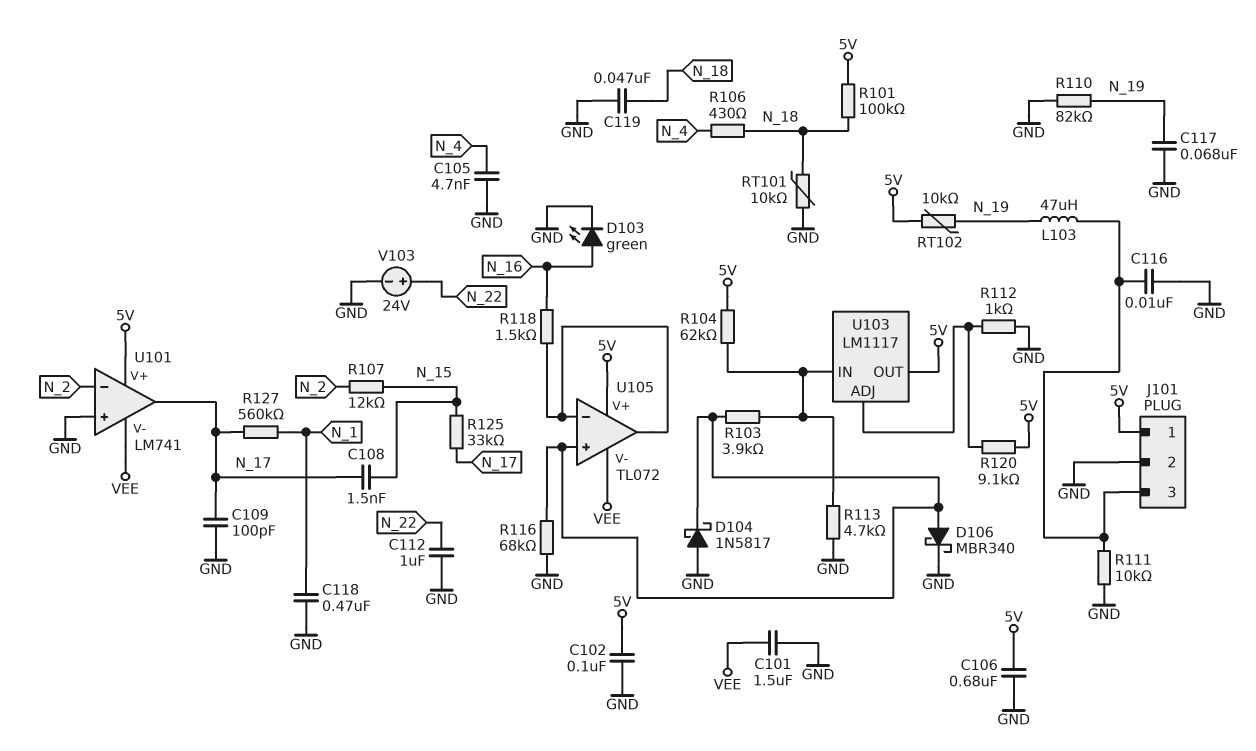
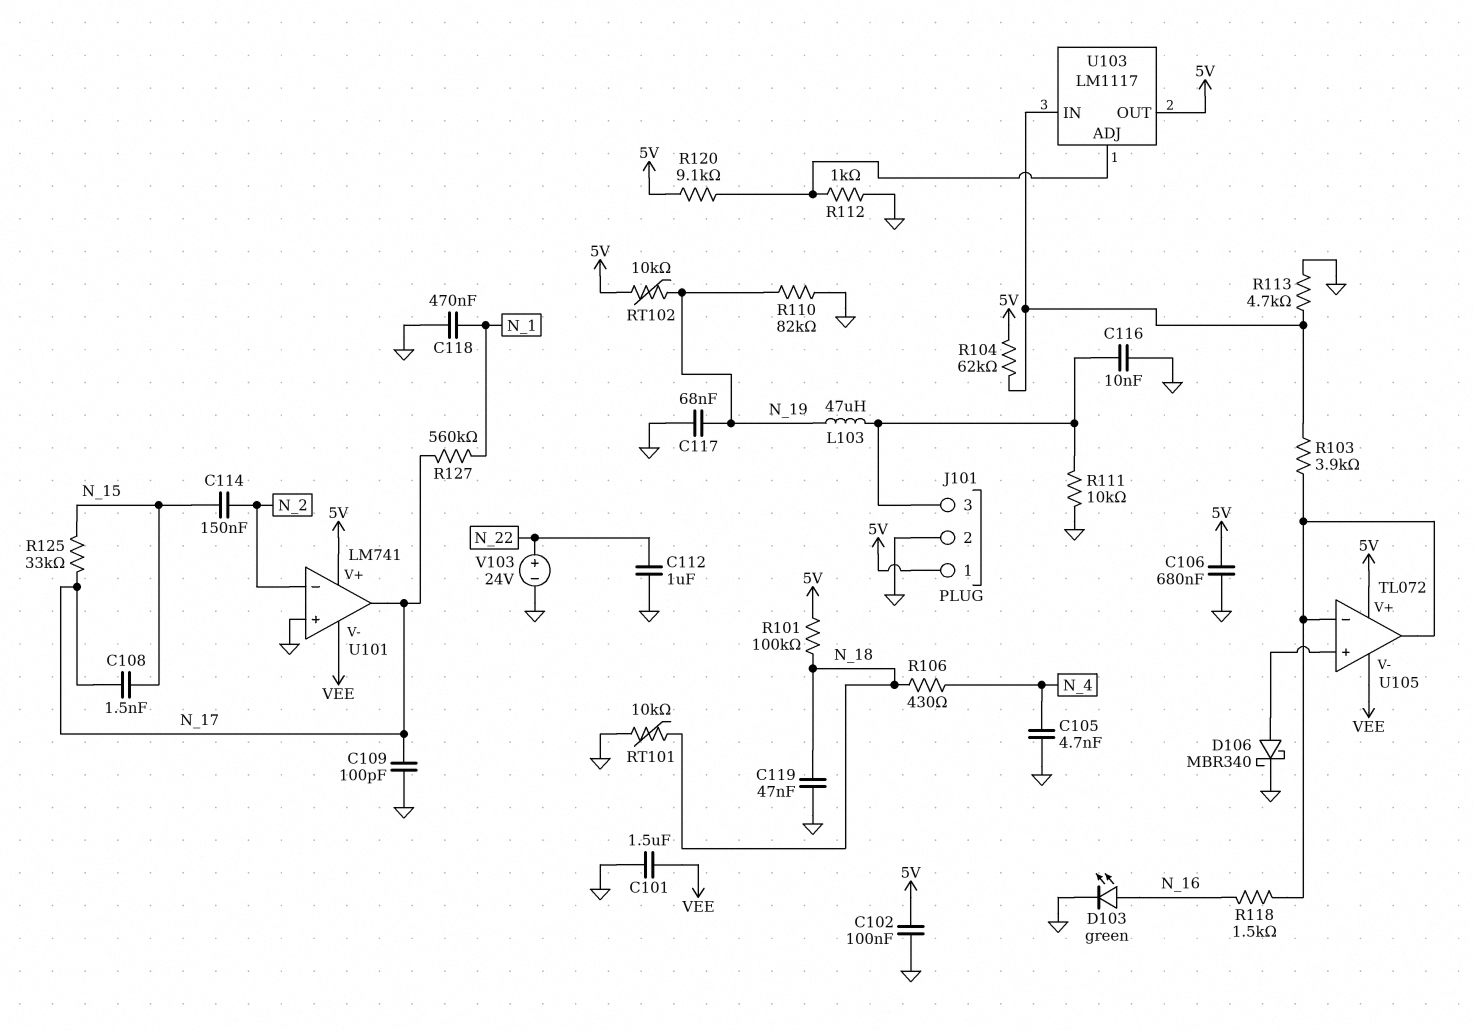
C114: none -> 150nF (N_2, N_15)
D104: schottky 1N5817 (A GND, K U105/in+) -> none
R103: 3.9k (U103/IN, U105/in+) -> 3.9k (U103/IN, U105/in-)
R107: 12k (N_2, N_15) -> none
R116: 68k (GND, U105/in+) -> none

